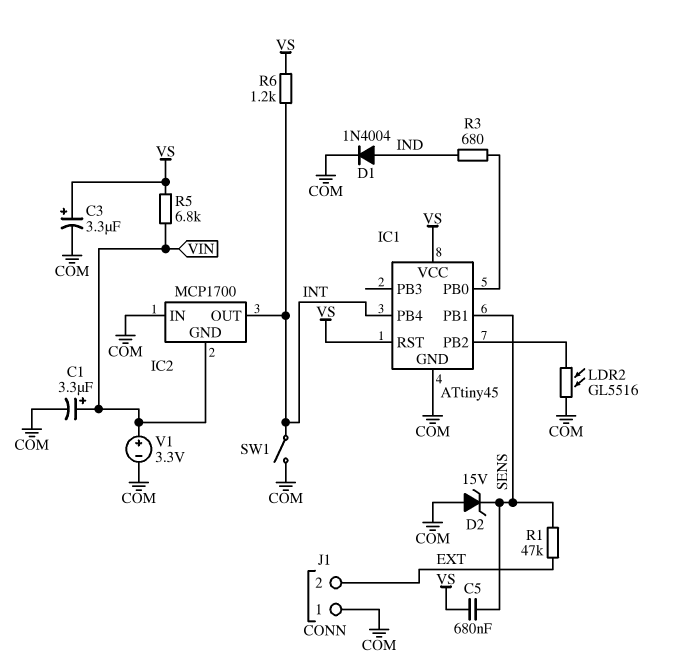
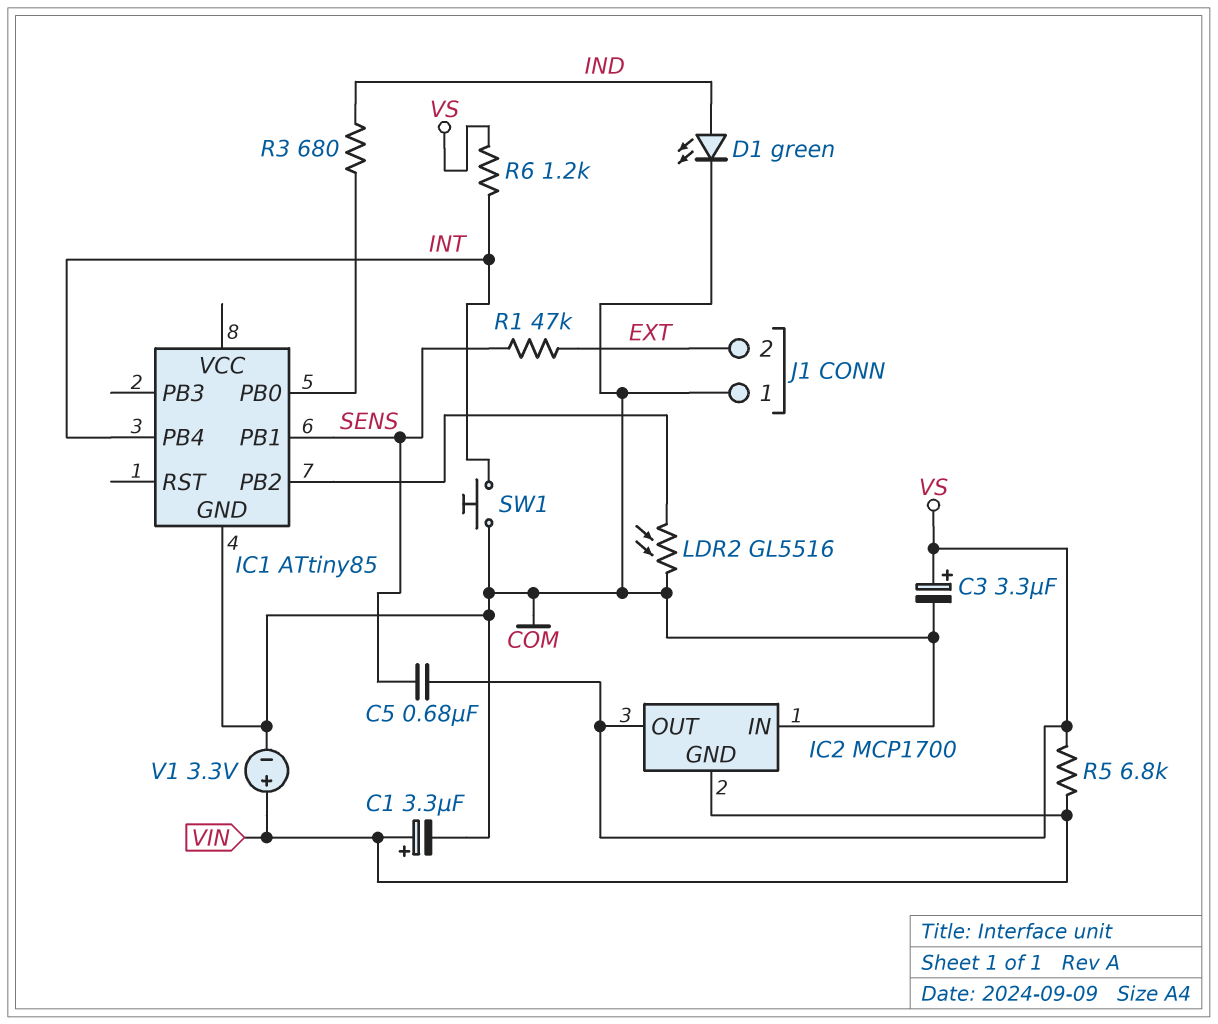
D1: diode 1N4004 (A IND, K COM) -> LED green (A IND, K COM)
D2: zener 15V (A COM, K SENS) -> none
IC1: ATtiny45 -> ATtiny85
IC1 pin RST: VS -> none
IC1 pin VCC: VS -> none
IC2 pin OUT: INT -> VS
SW1: switch (COM, INT) -> button (COM, INT)

